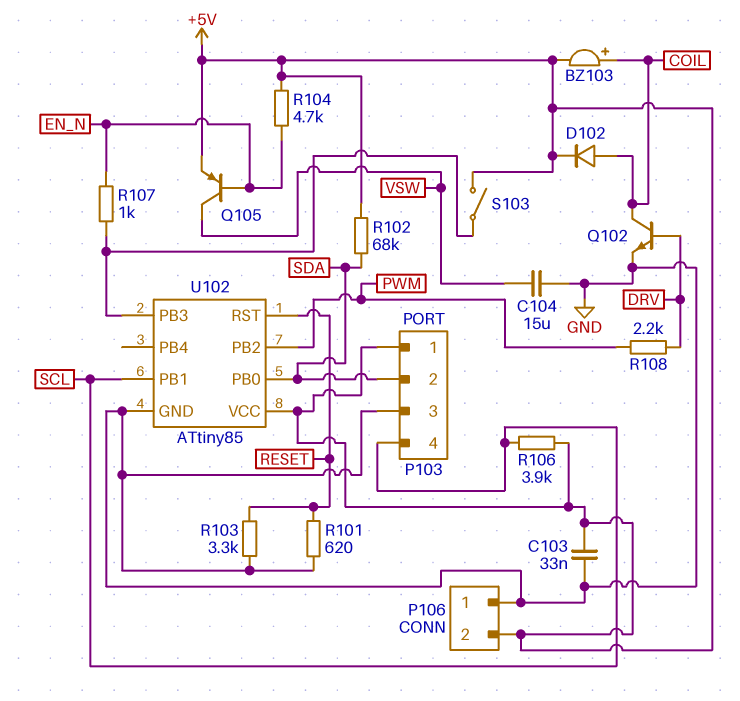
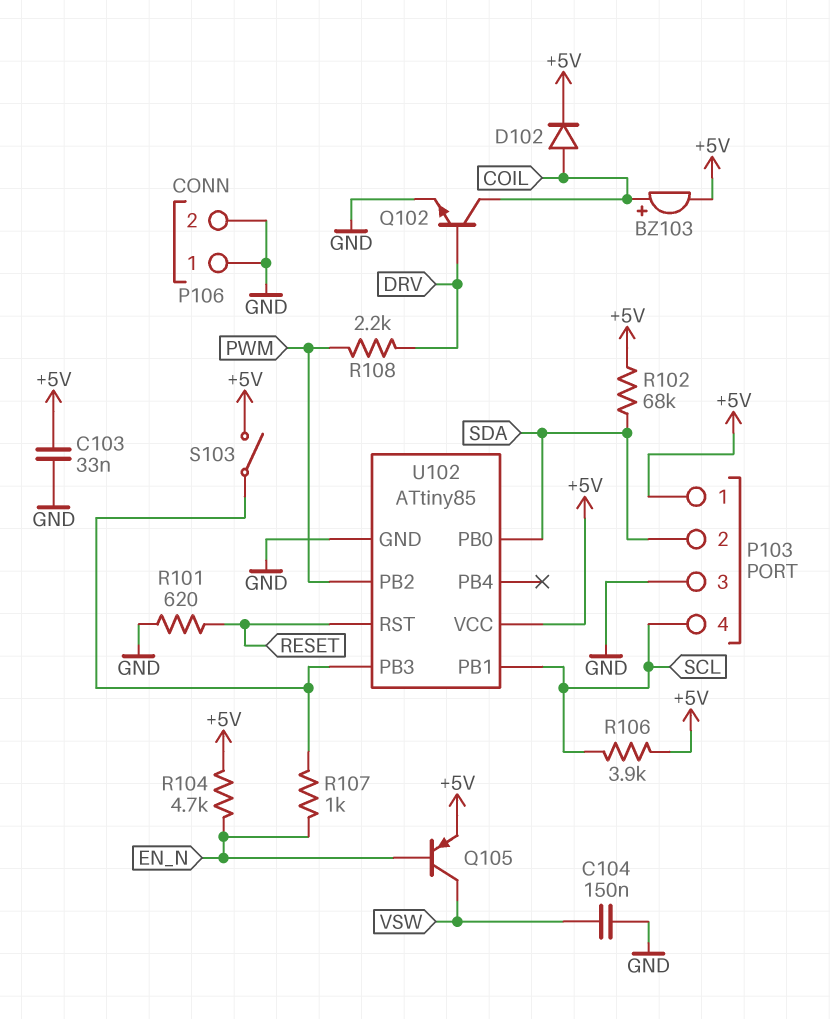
C104: 15uF (GND, VSW) -> 150nF (GND, VSW)
P106 pin 2: +5V -> GND
R103: 3.3k (GND, RESET) -> none

